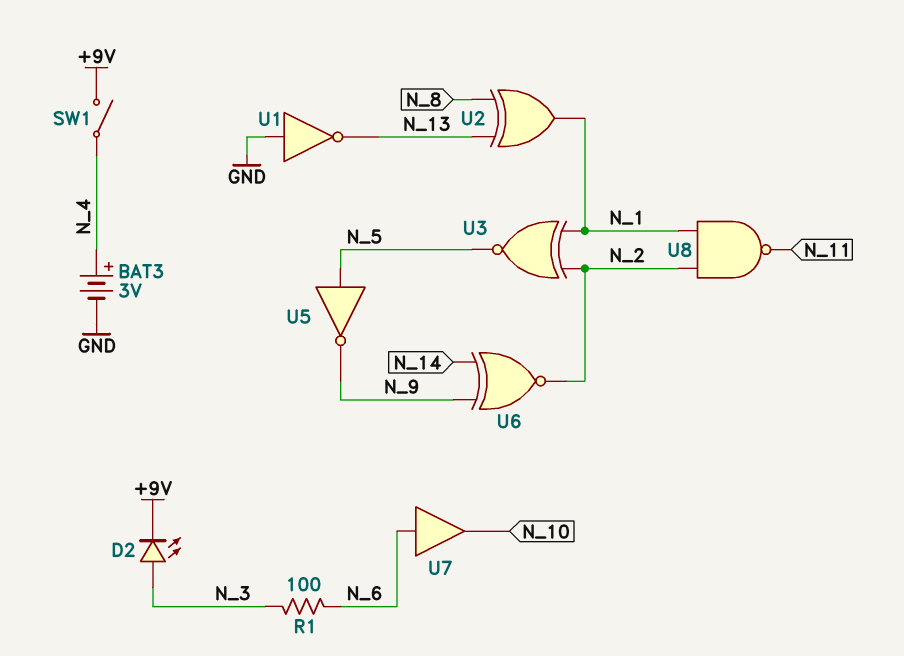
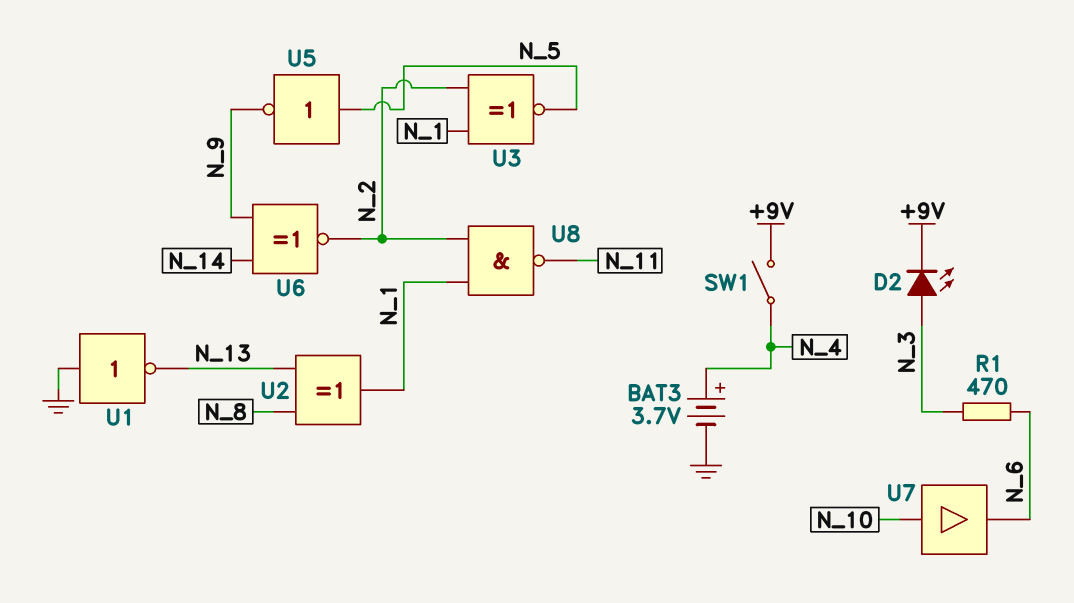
BAT3: 3V (plus N_4, minus GND) -> 3.7V (plus N_4, minus GND)
R1: 100 (N_3, N_6) -> 470 (N_3, N_6)
U7: buffer (in N_6, out N_10) -> buffer (in N_10, out N_6)

